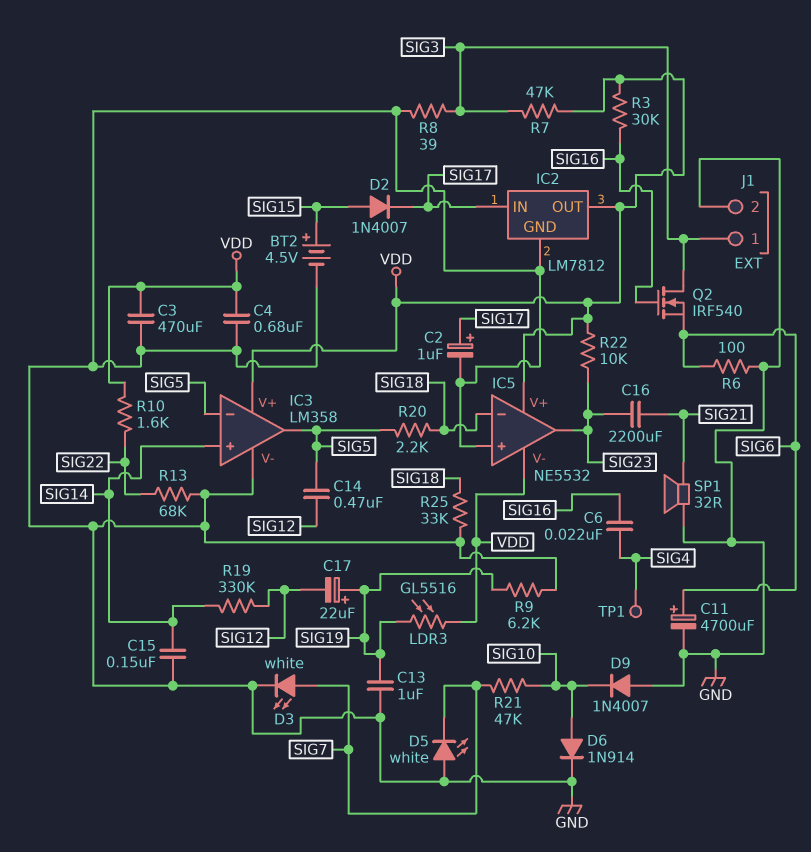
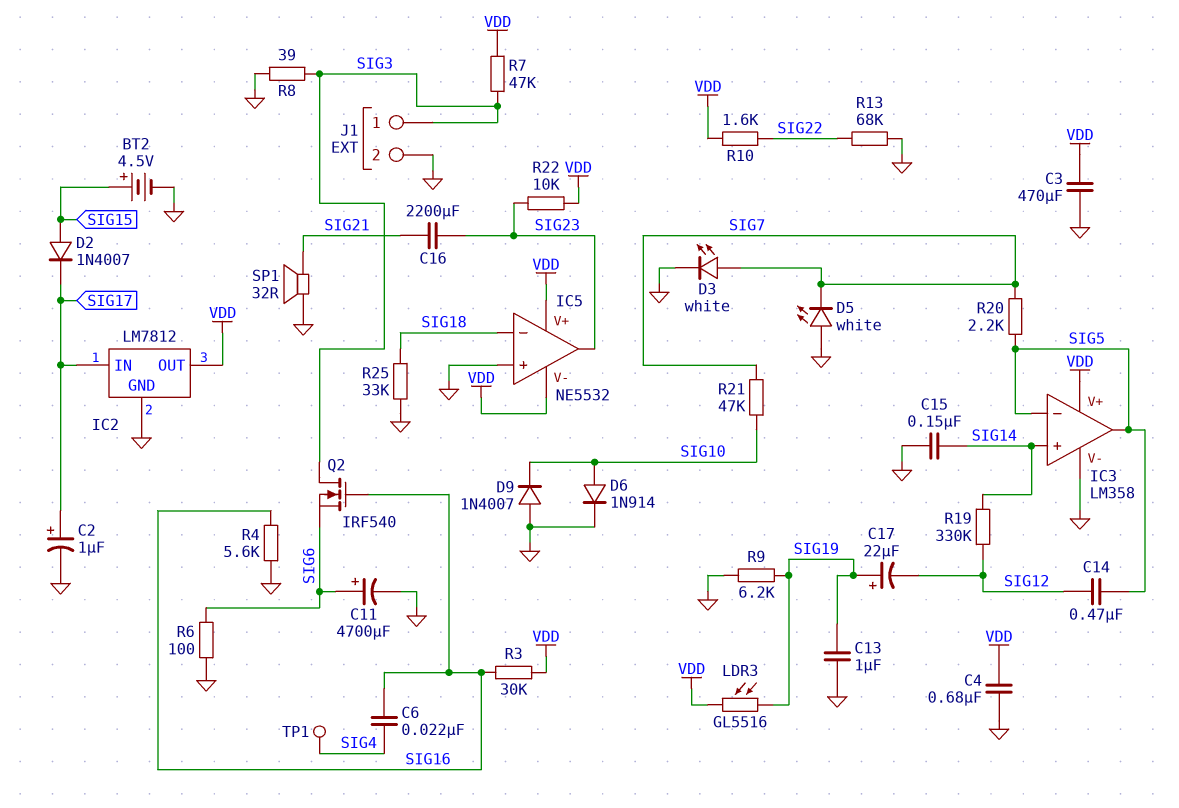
R4: none -> 5.6k (GND, SIG16)
R20: 2.2k (SIG5, SIG18) -> 2.2k (SIG5, SIG7)

